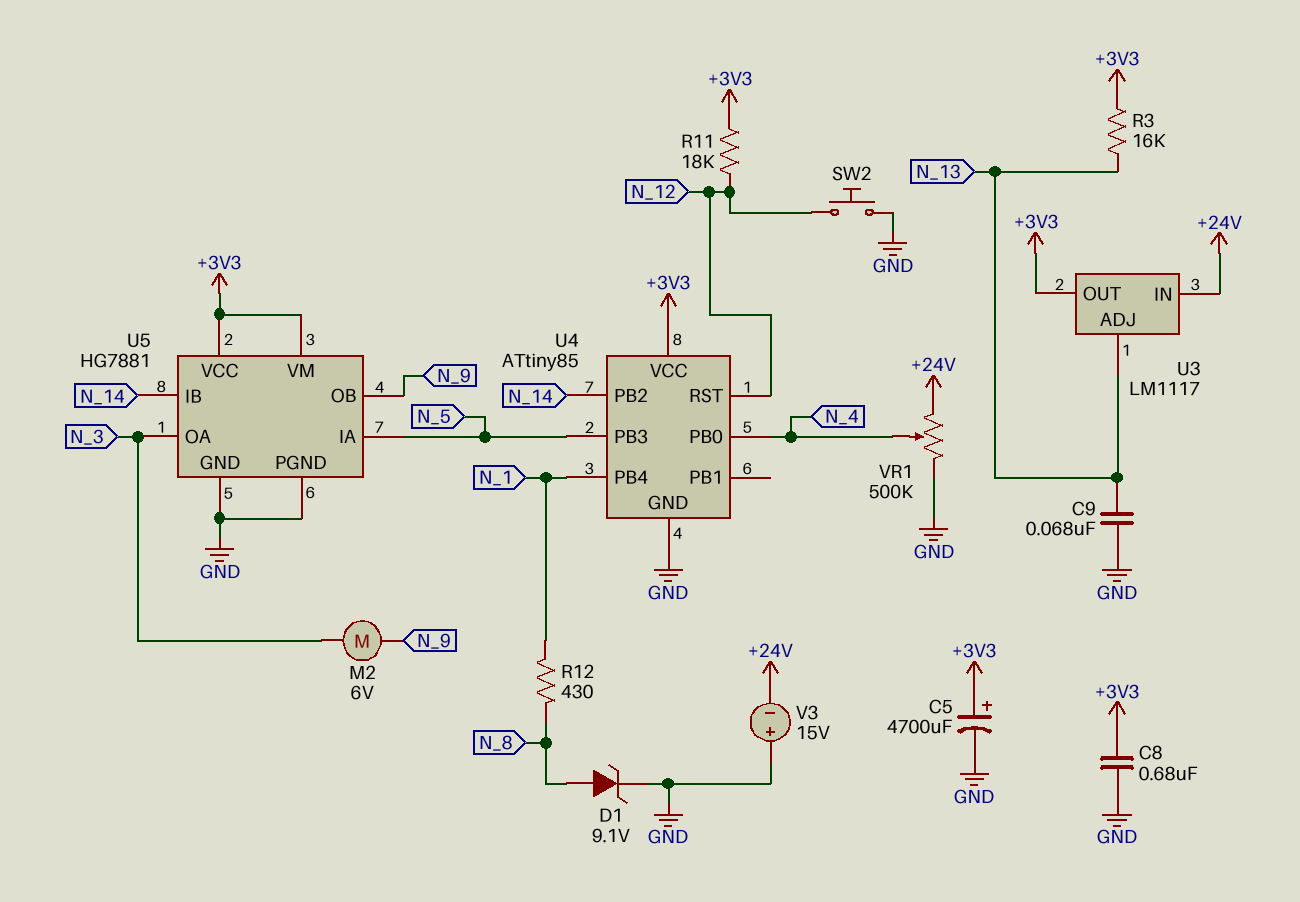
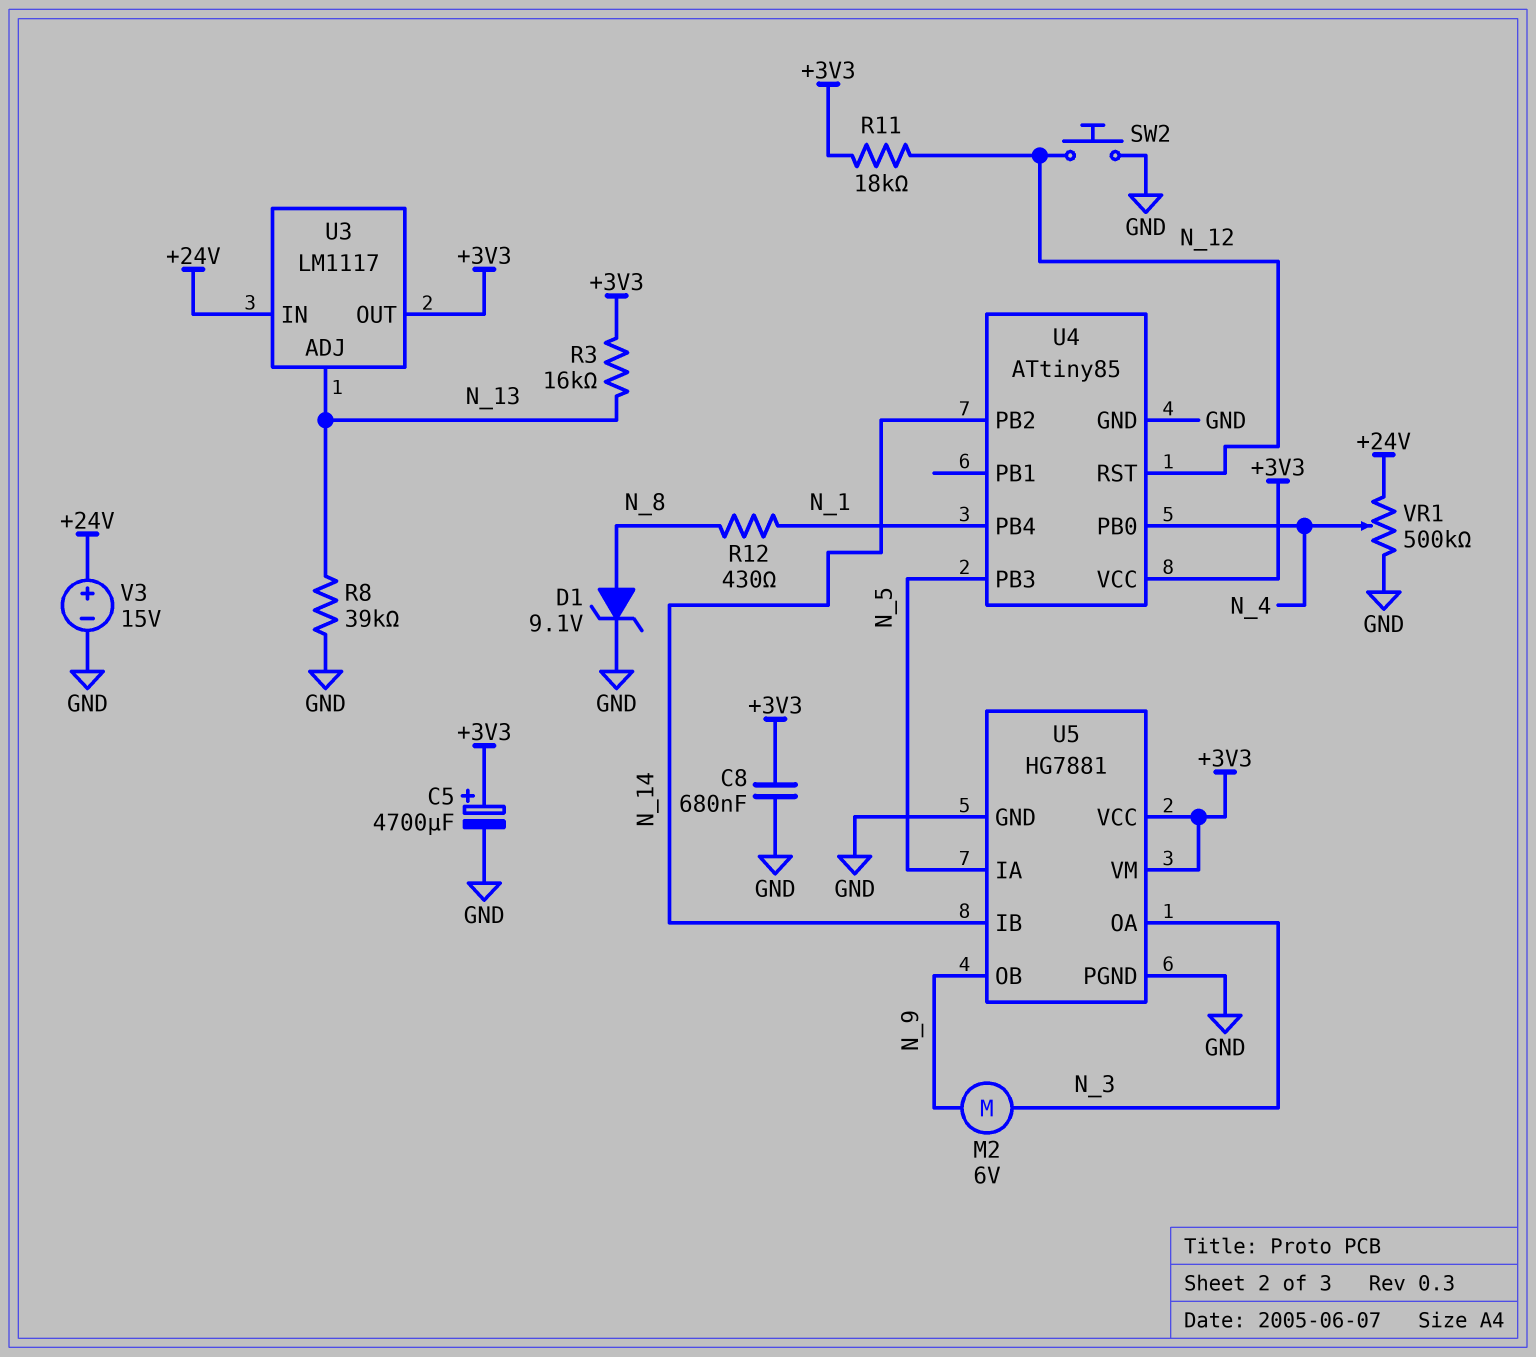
C9: 68nF (GND, N_13) -> none
R8: none -> 39k (GND, N_13)
V3: 15V (plus GND, minus +24V) -> 15V (plus +24V, minus GND)

